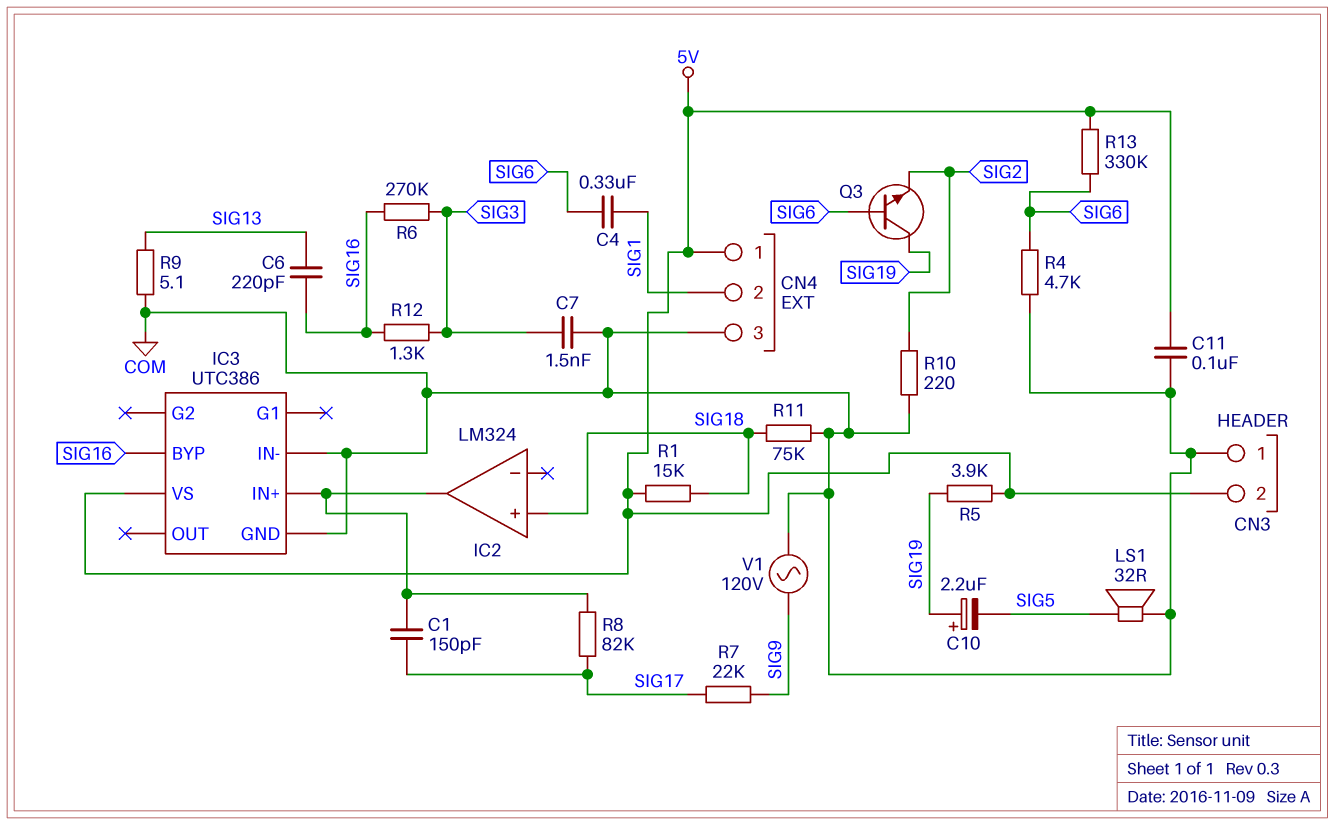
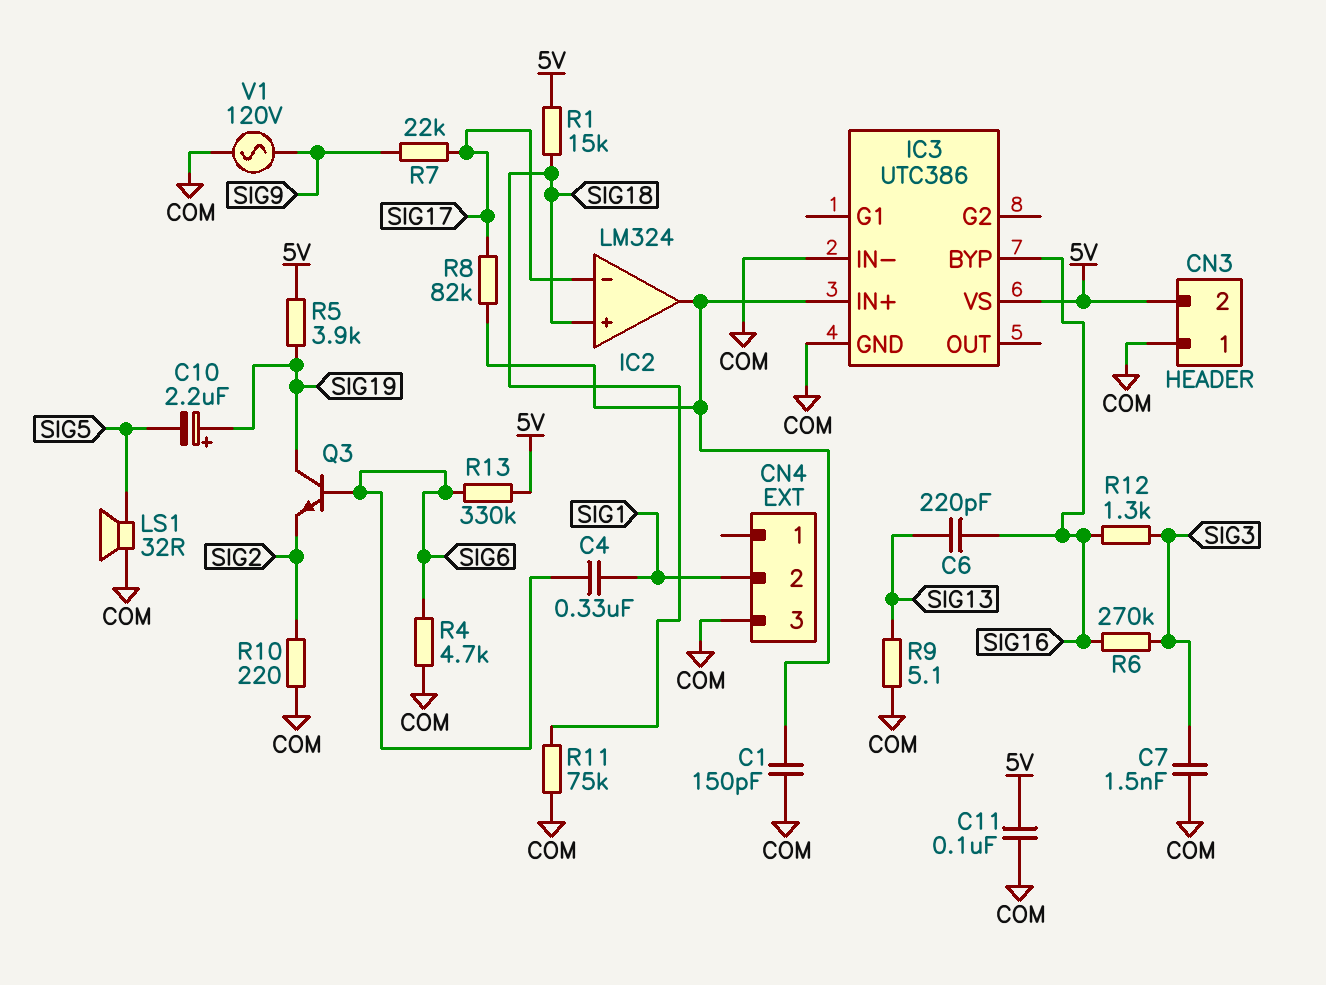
C1: 150pF (IC2/out, SIG17) -> 150pF (COM, IC2/out)
CN4 pin 1: 5V -> none
IC2 pin in-: none -> SIG17

